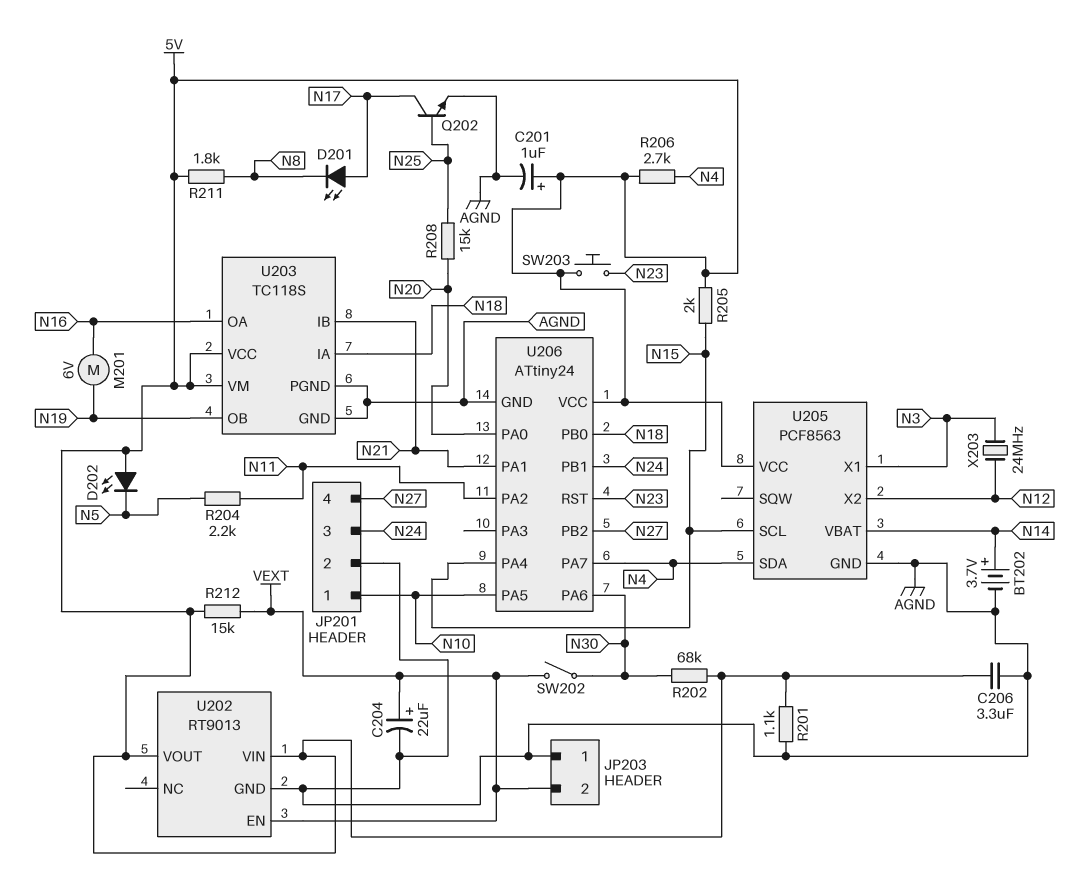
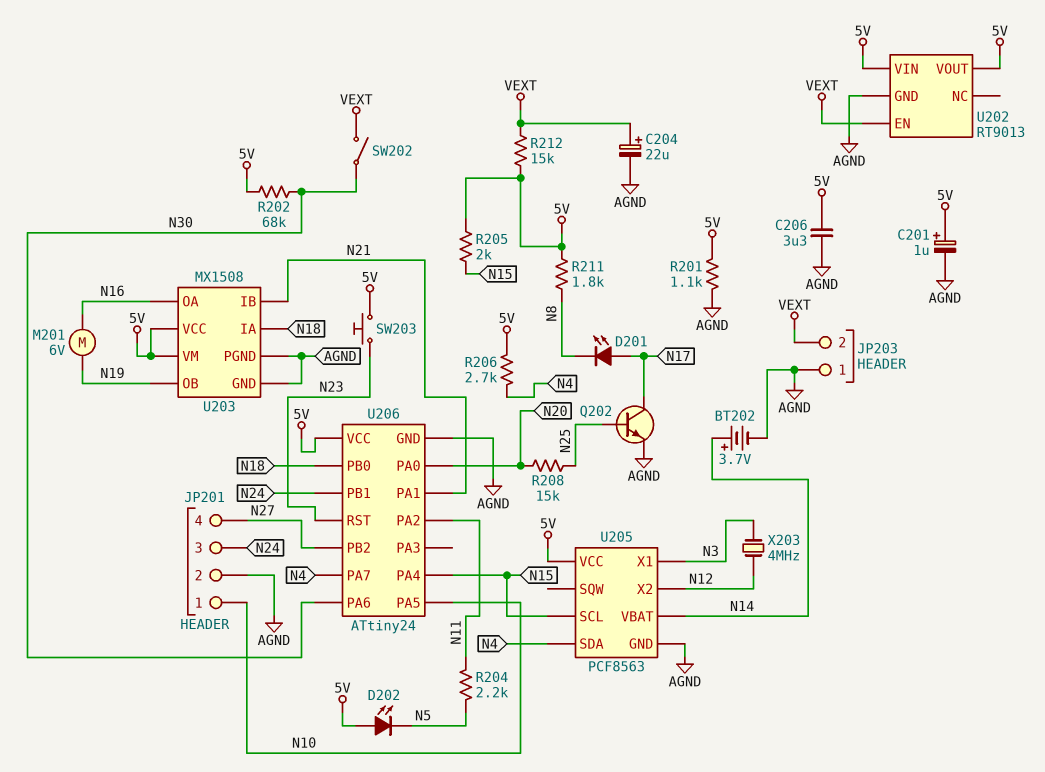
U203: TC118S -> MX1508
X203: 24MHz (N3, N12) -> 4MHz (N3, N12)

